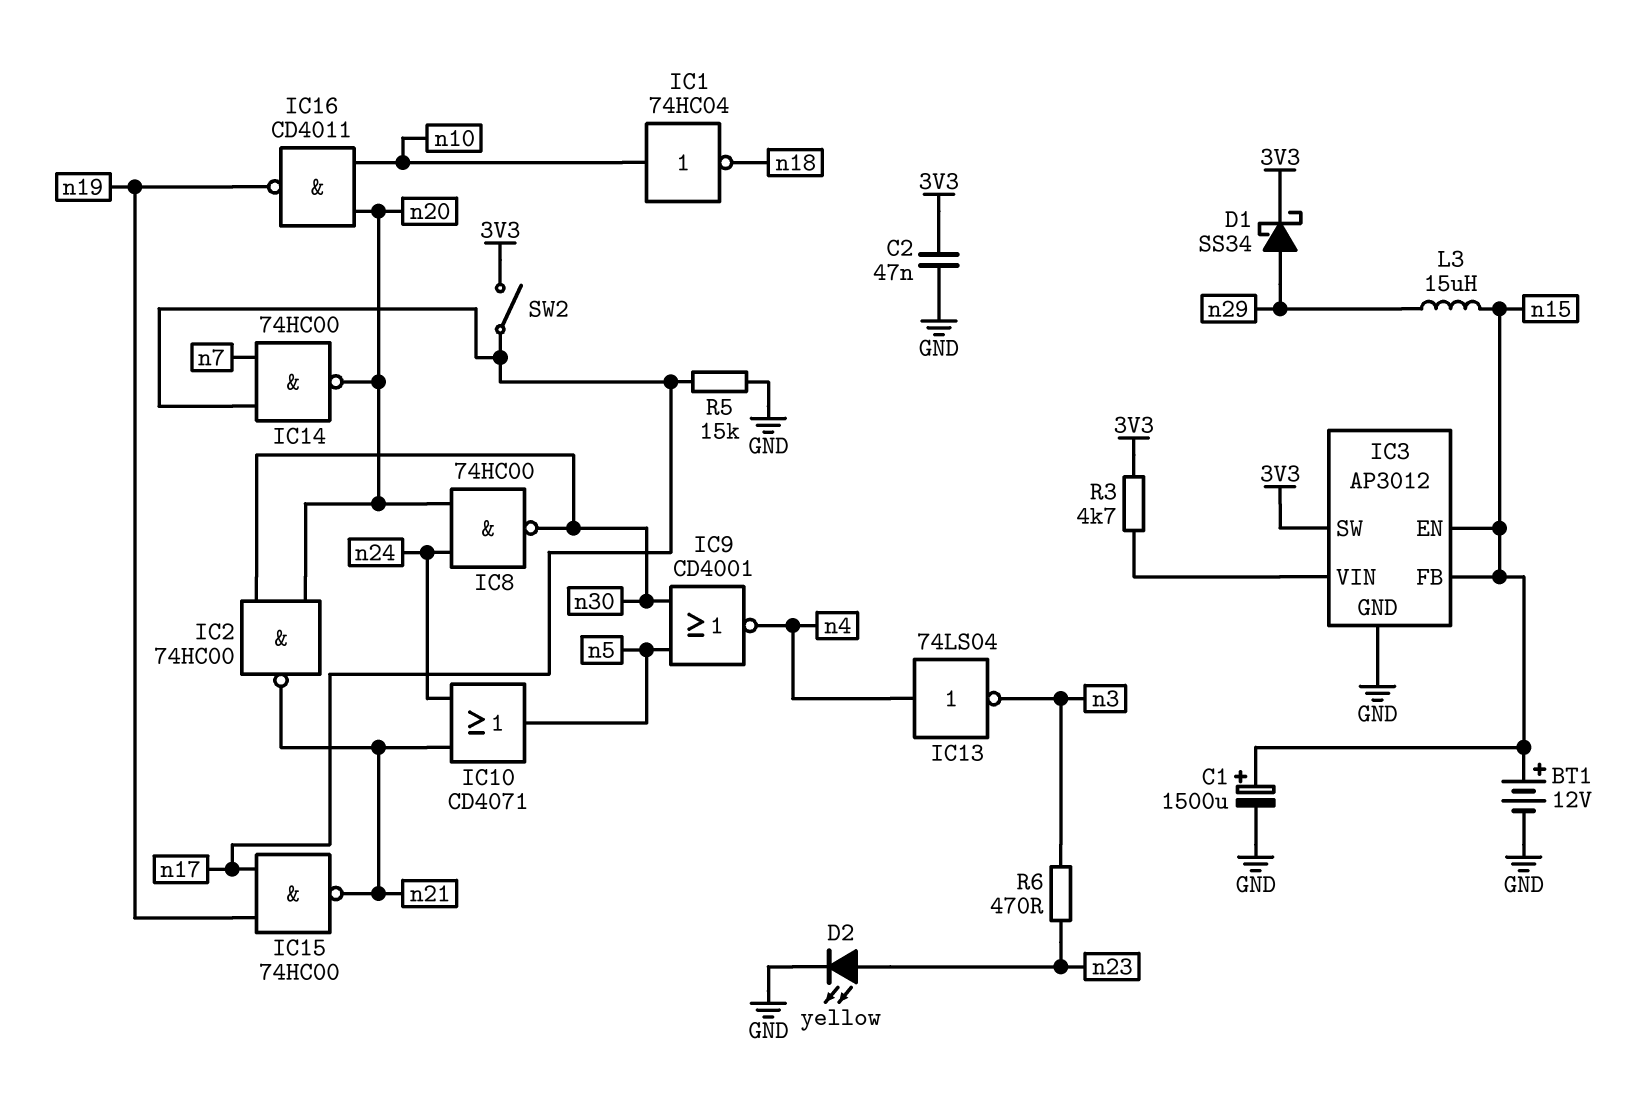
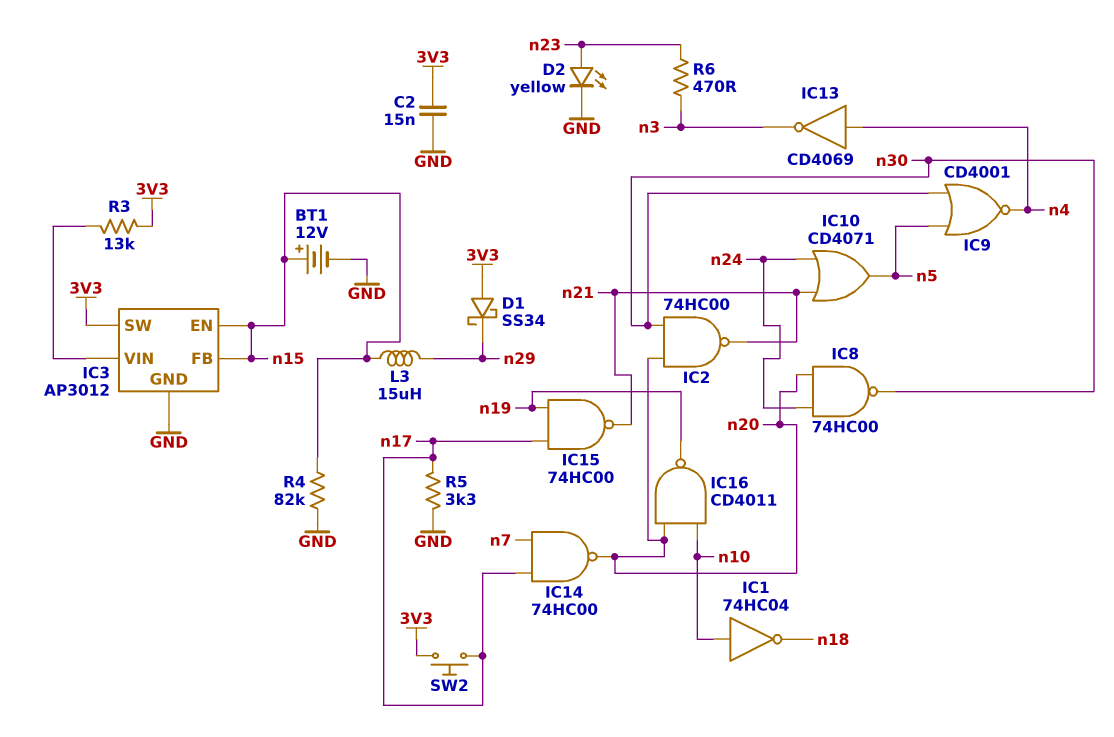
C1: 1500uF (plus n15, minus GND) -> none
C2: 47nF (3V3, GND) -> 15nF (3V3, GND)
D1: schottky SS34 (A n29, K 3V3) -> schottky SS34 (A 3V3, K n29)
IC13: NOT 74LS04 (in n4, out n3) -> NOT CD4069 (in n4, out n3)
R3: 4.7k (3V3, IC3/VIN) -> 13k (3V3, IC3/VIN)
R4: none -> 82k (GND, n15)
R5: 15k (GND, n17) -> 3.3k (GND, n17)
SW2: switch (3V3, n17) -> button (3V3, n17)

